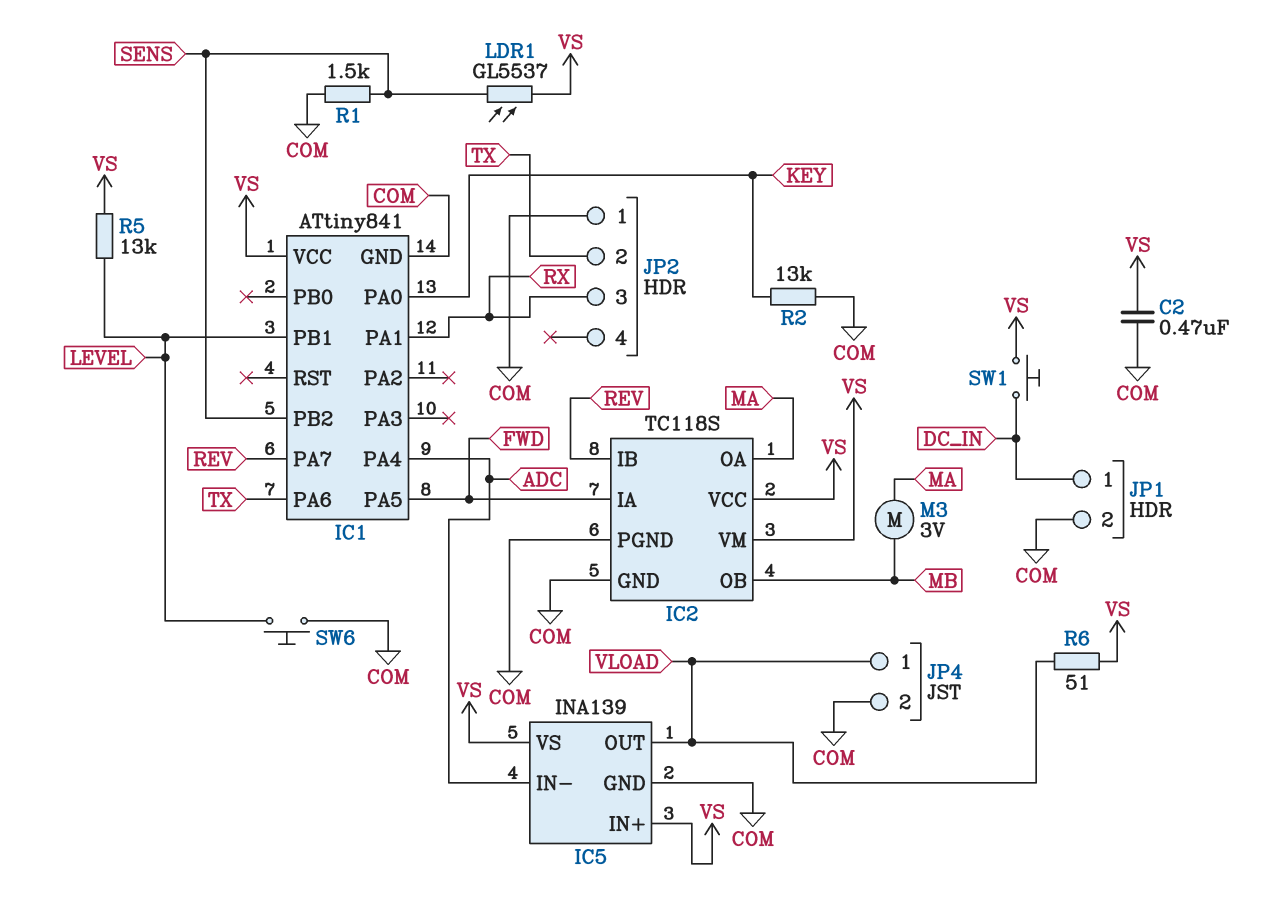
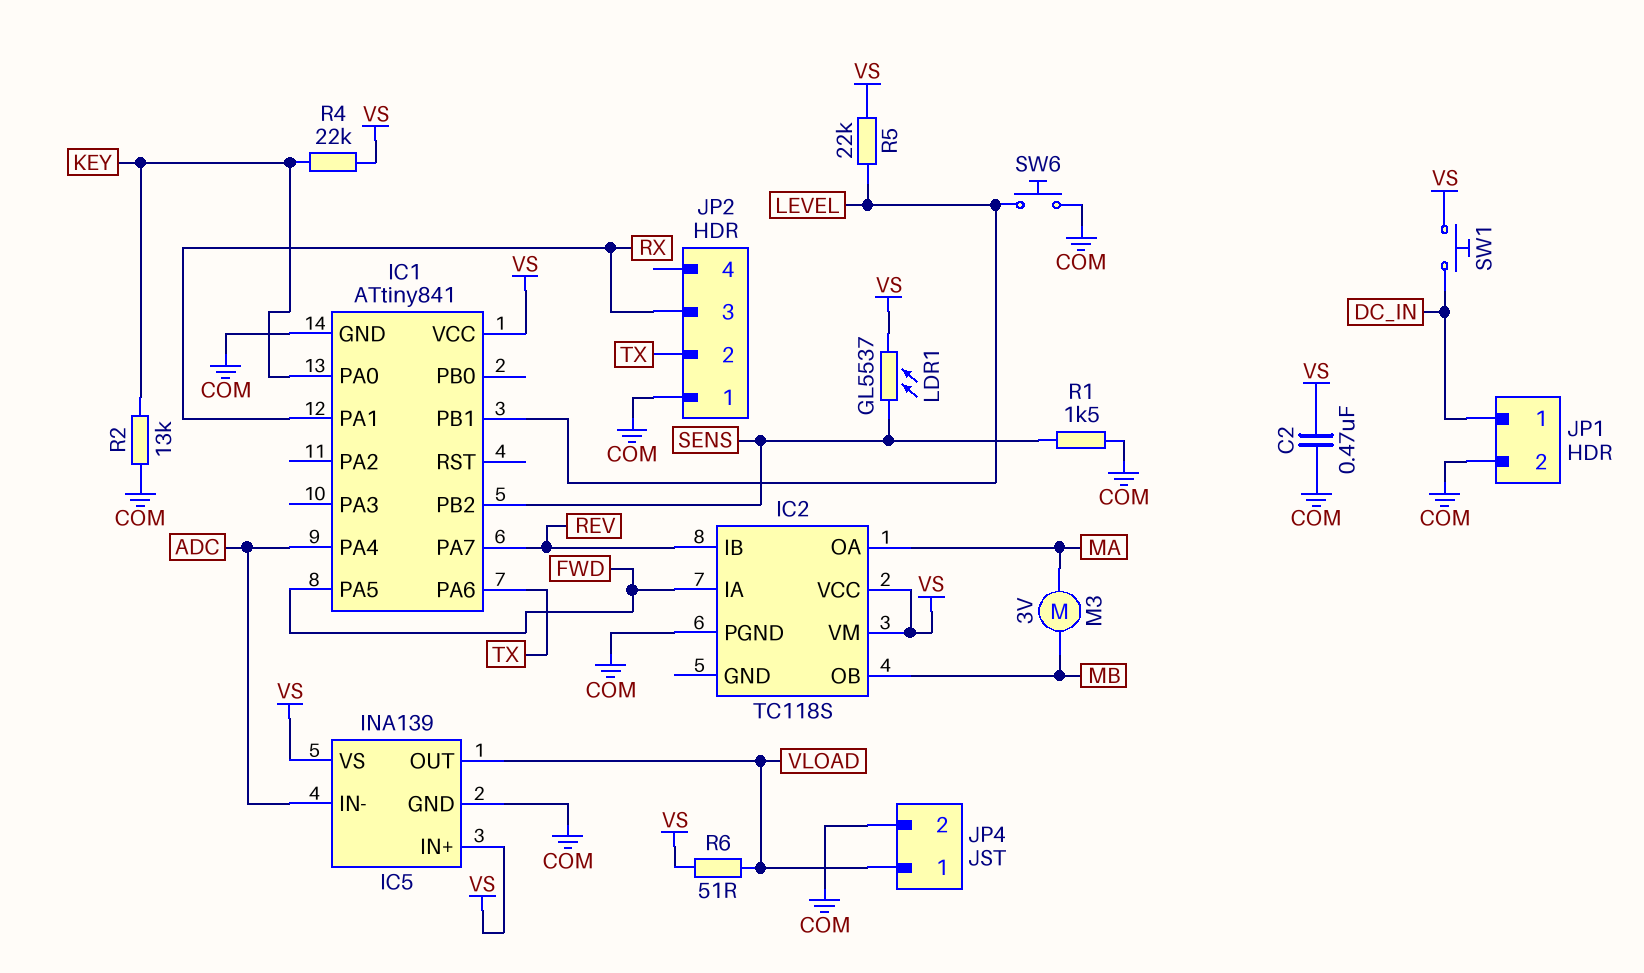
IC2 pin GND: COM -> none
R4: none -> 22k (KEY, VS)
R5: 13k (LEVEL, VS) -> 22k (LEVEL, VS)

